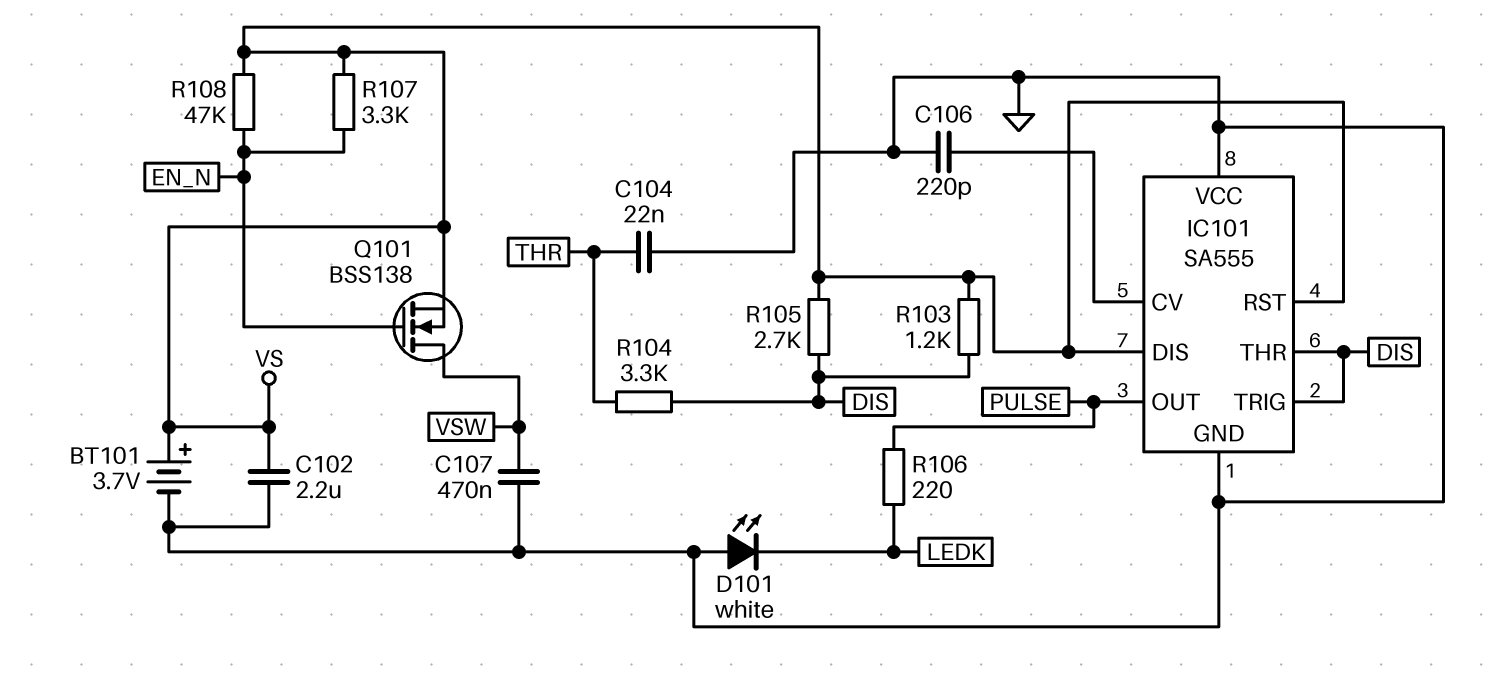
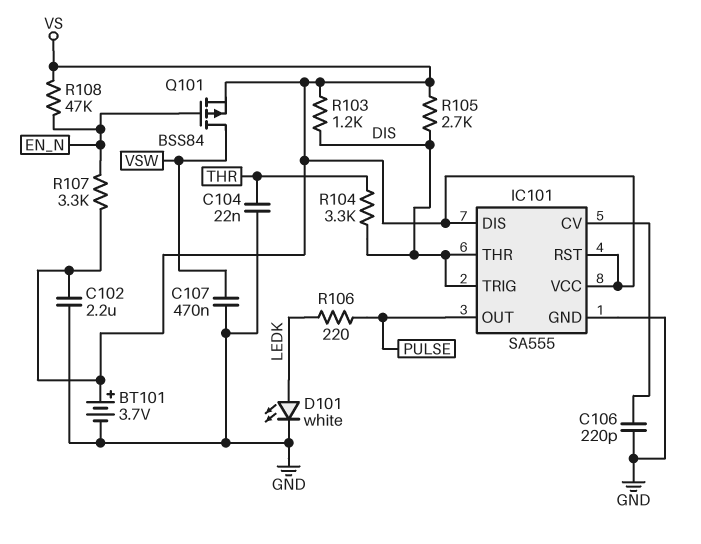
D101: LED white (A GND, K LEDK) -> LED white (A LEDK, K GND)
IC101 pin VCC: GND -> VS
Q101: NMOS BSS138 (G EN_N, D VSW, S VS) -> PMOS BSS84 (G EN_N, D VSW, S VS)

